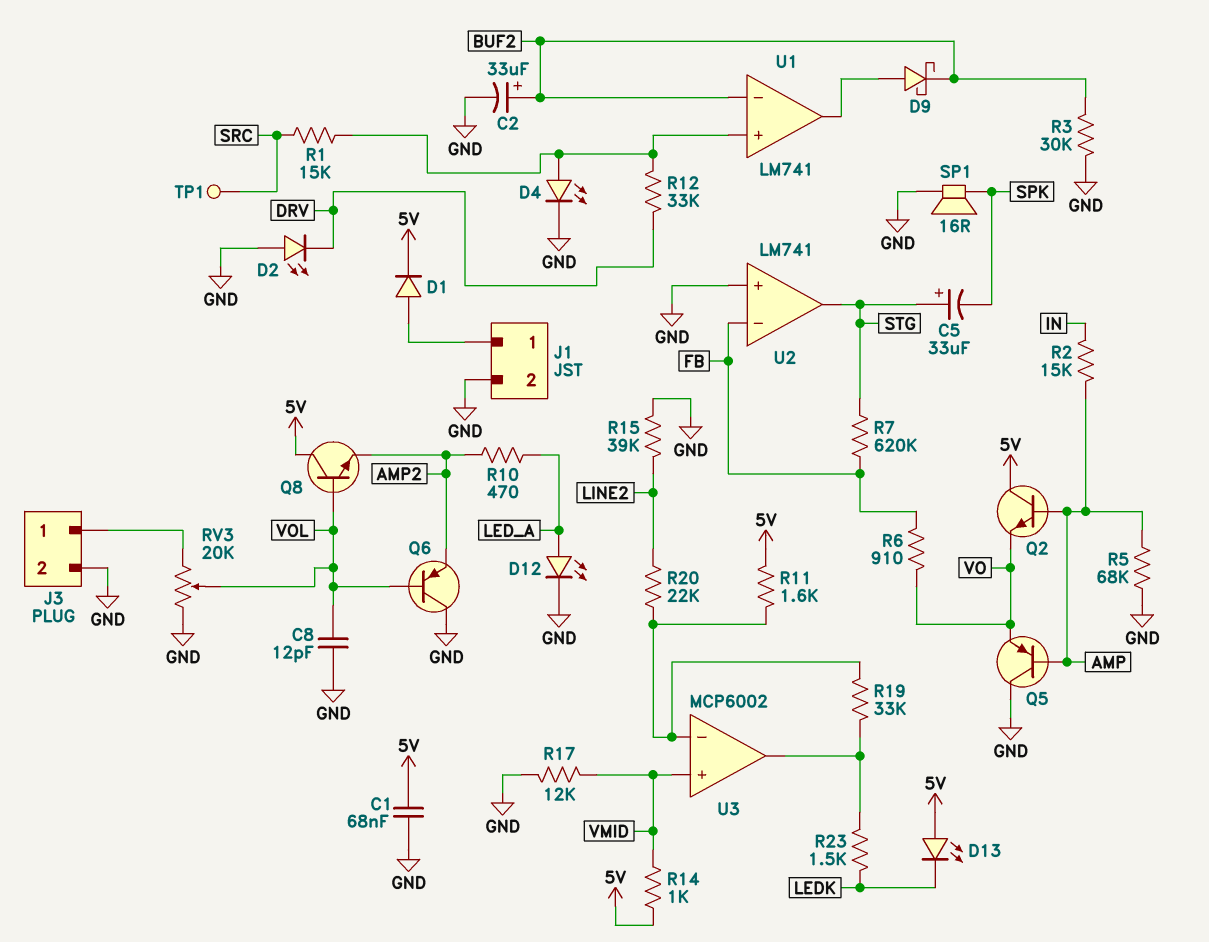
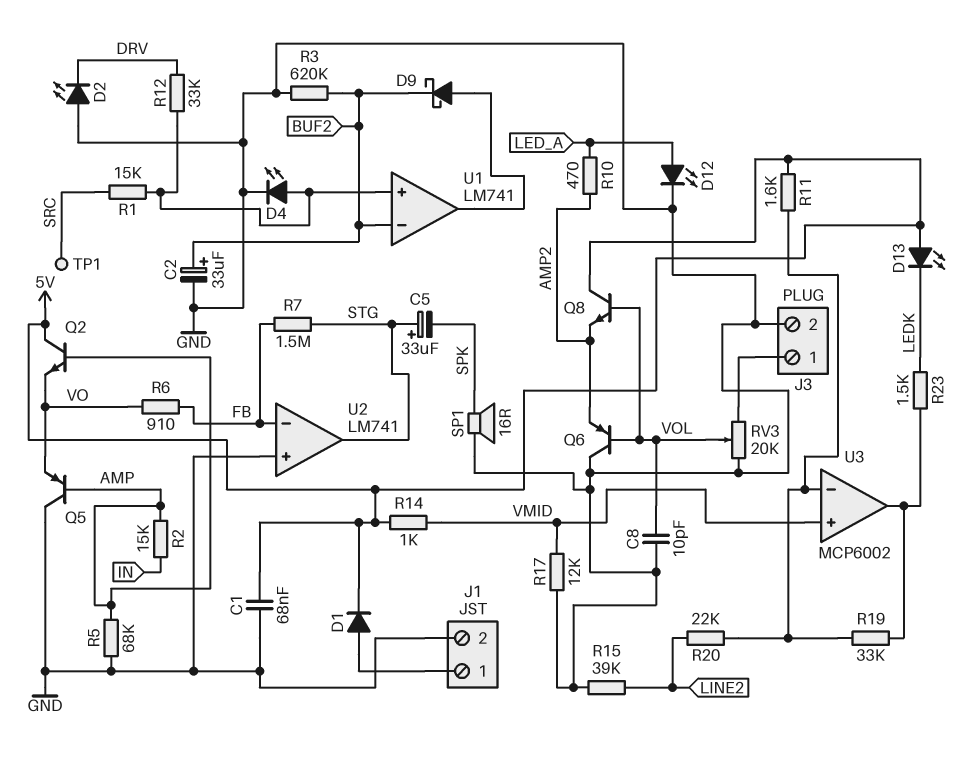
C8: 12pF (GND, VOL) -> 10pF (GND, VOL)
R3: 30k (BUF2, GND) -> 620k (BUF2, GND)
R7: 620k (FB, STG) -> 1.5M (FB, STG)

